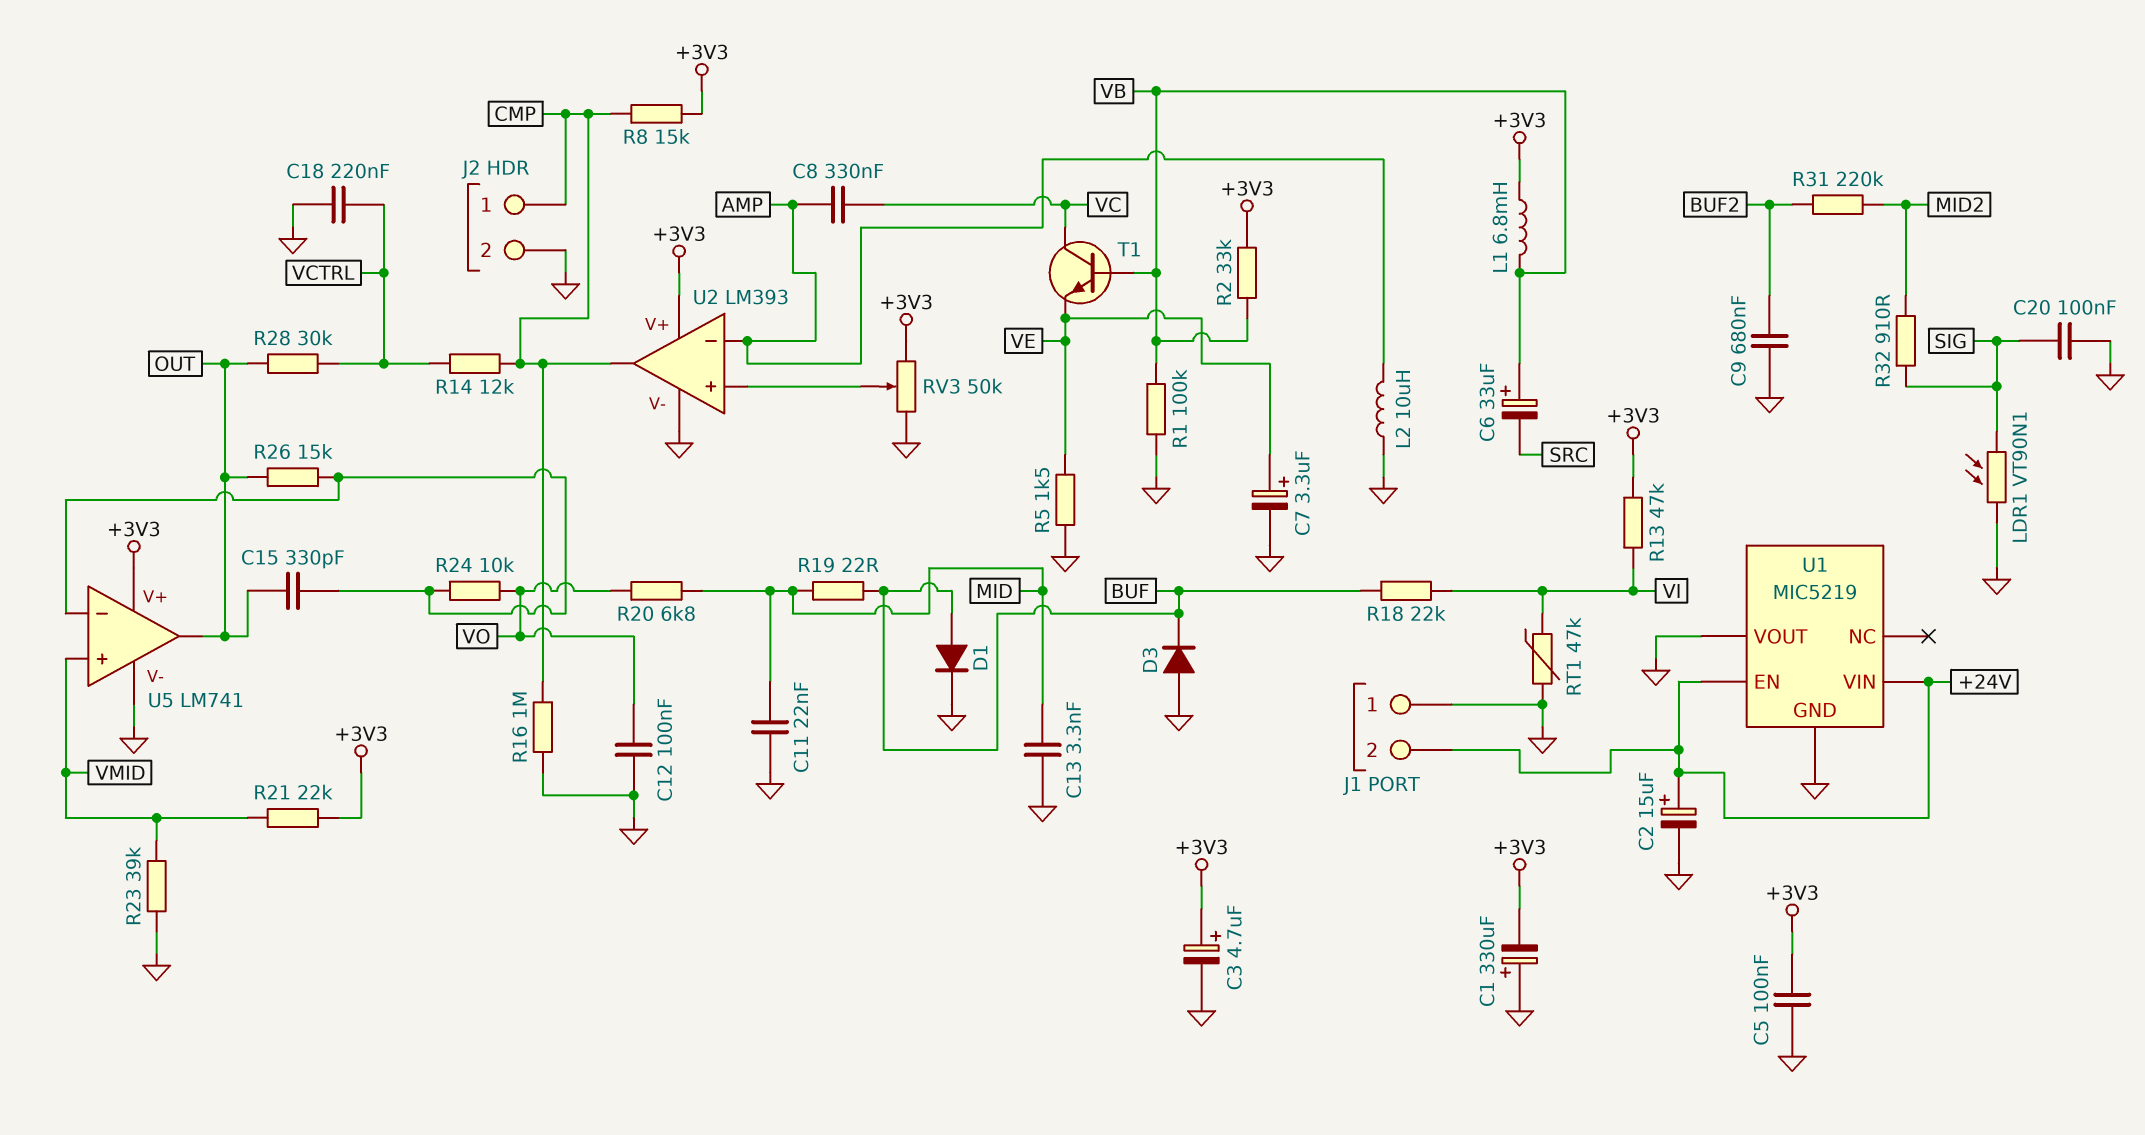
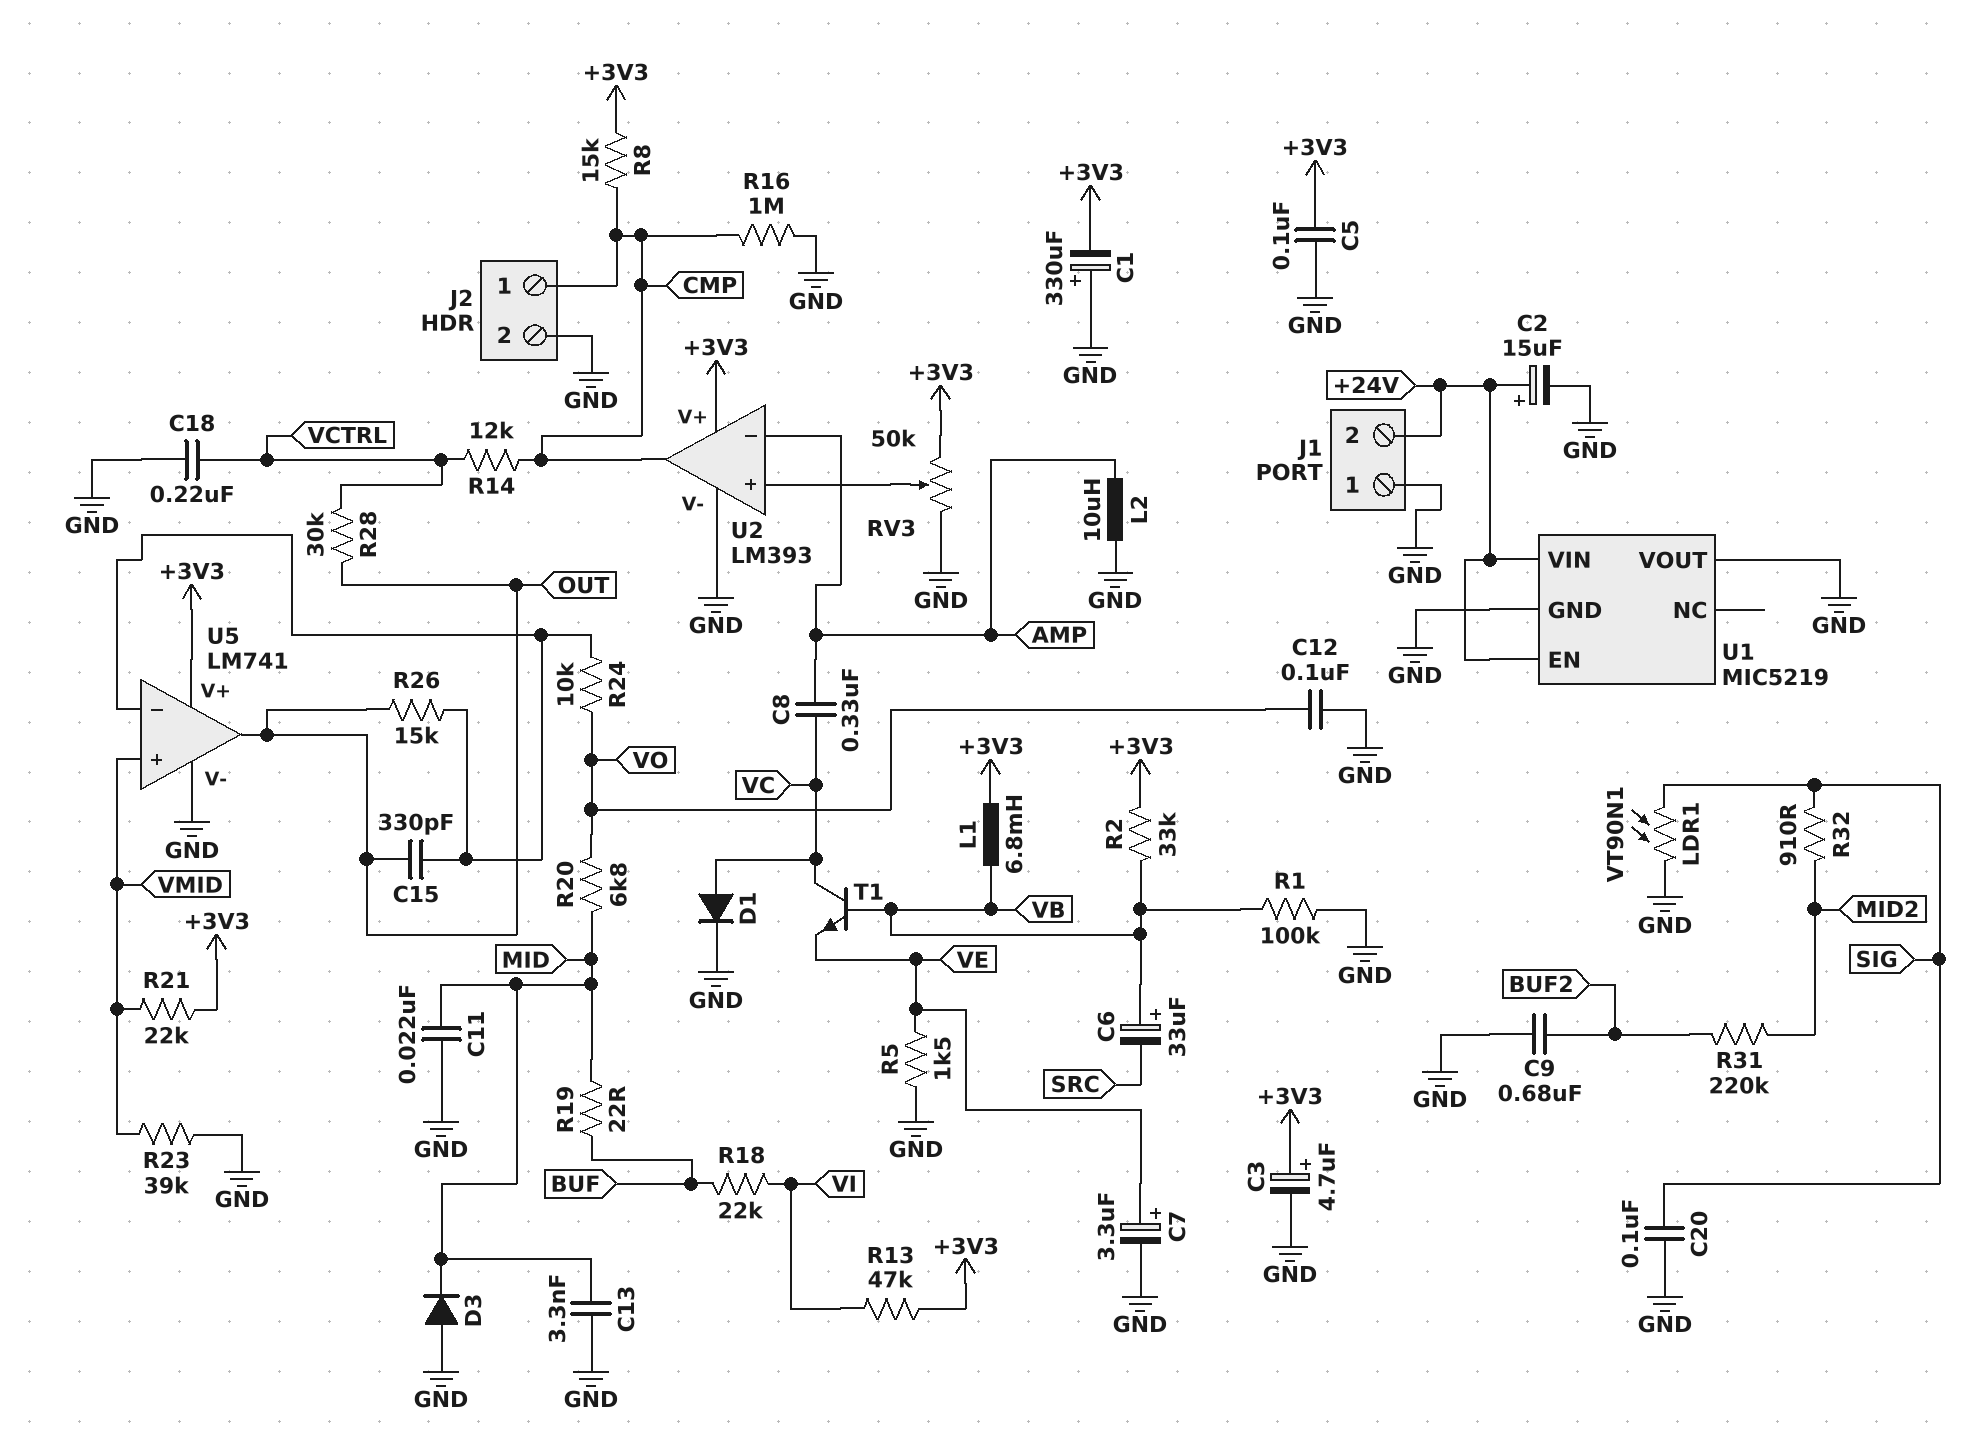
D1: diode (A BUF, K GND) -> diode (A VC, K GND)
D3: diode (A GND, K BUF) -> diode (A GND, K MID)
RT1: 47k (GND, VI) -> none

